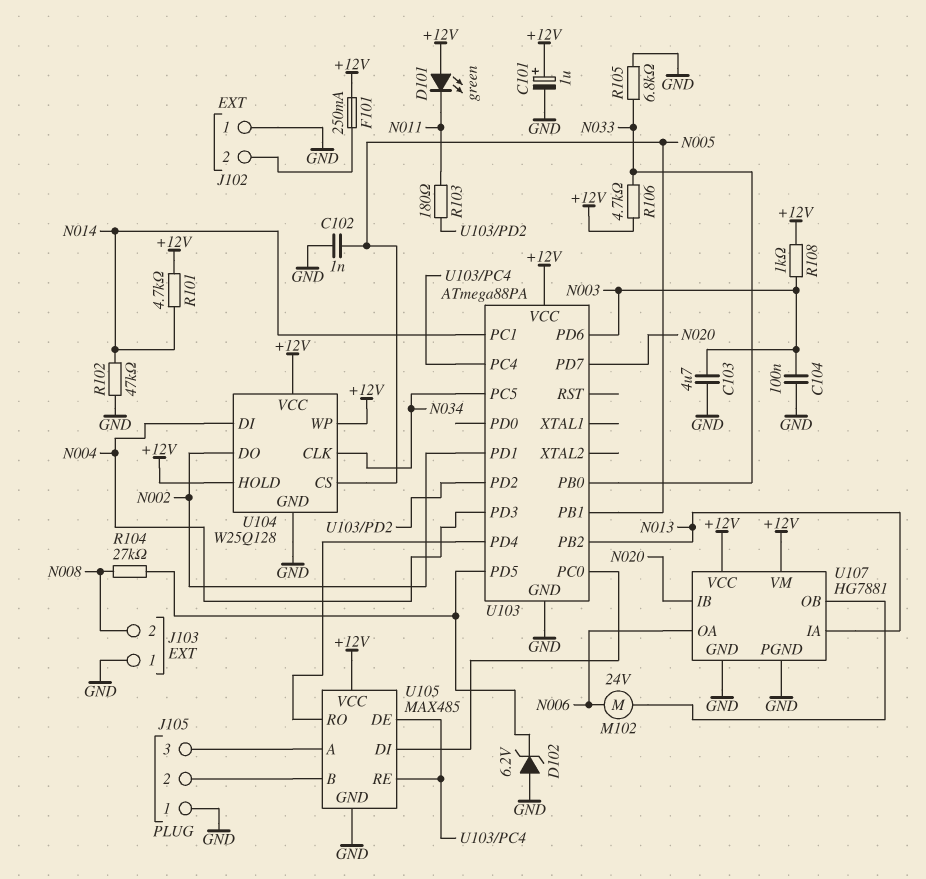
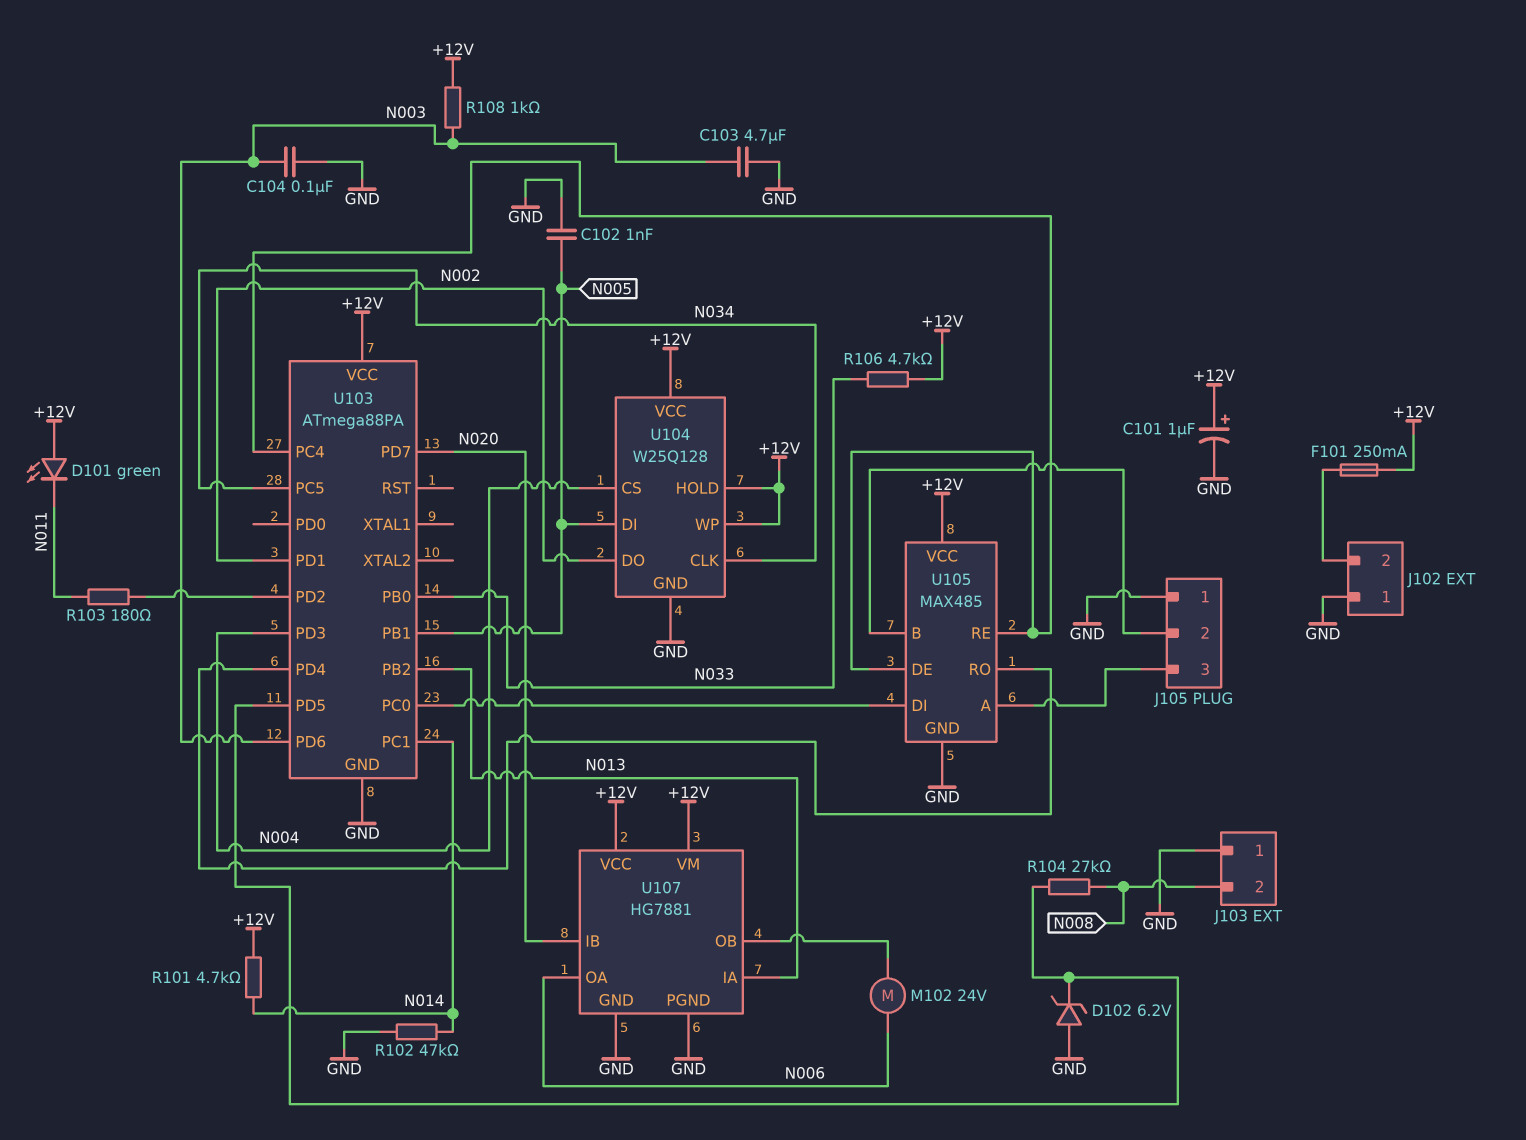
R105: 6.8k (GND, N033) -> none
U104 pin CS: N005 -> N004
U104 pin DI: N004 -> N005

